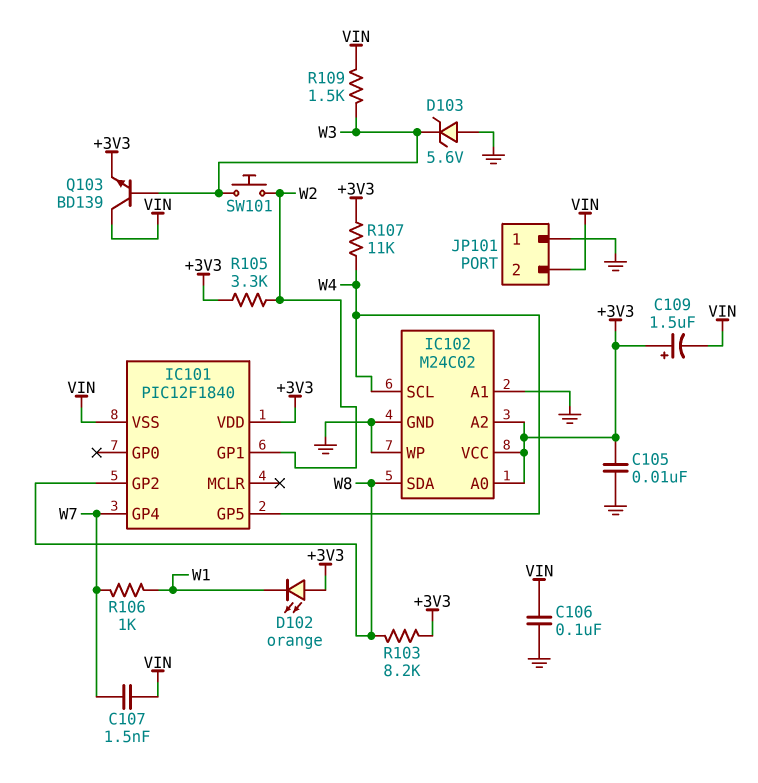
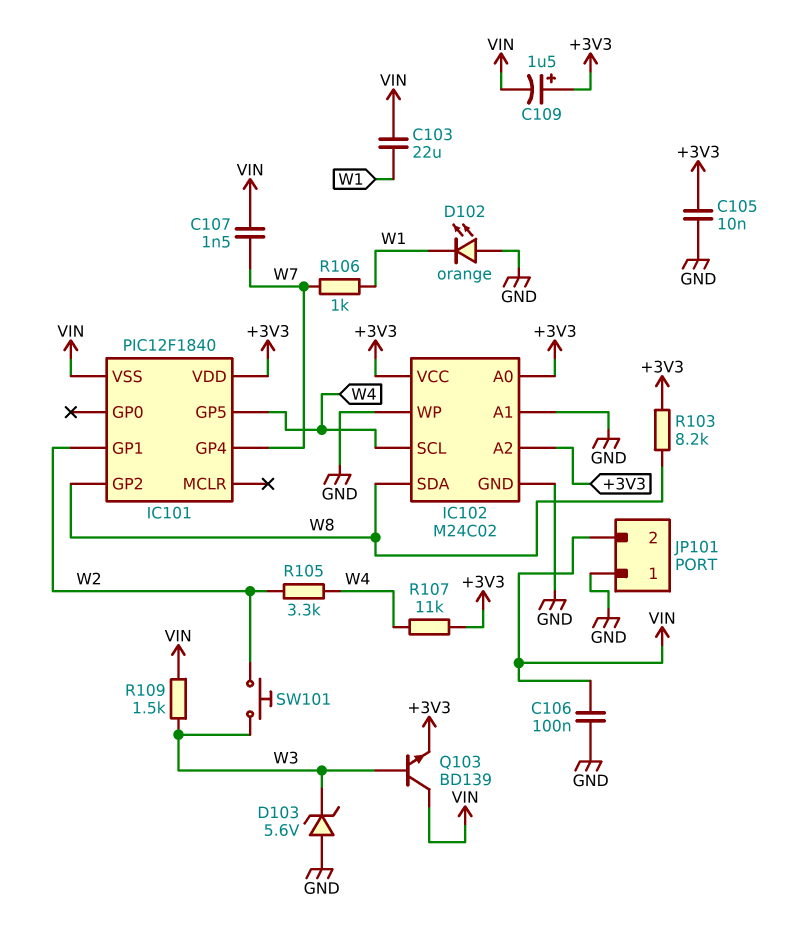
C103: none -> 22uF (VIN, W1)
D102: LED orange (A +3V3, K W1) -> LED orange (A GND, K W1)
R105: 3.3k (+3V3, W2) -> 3.3k (W2, W4)

